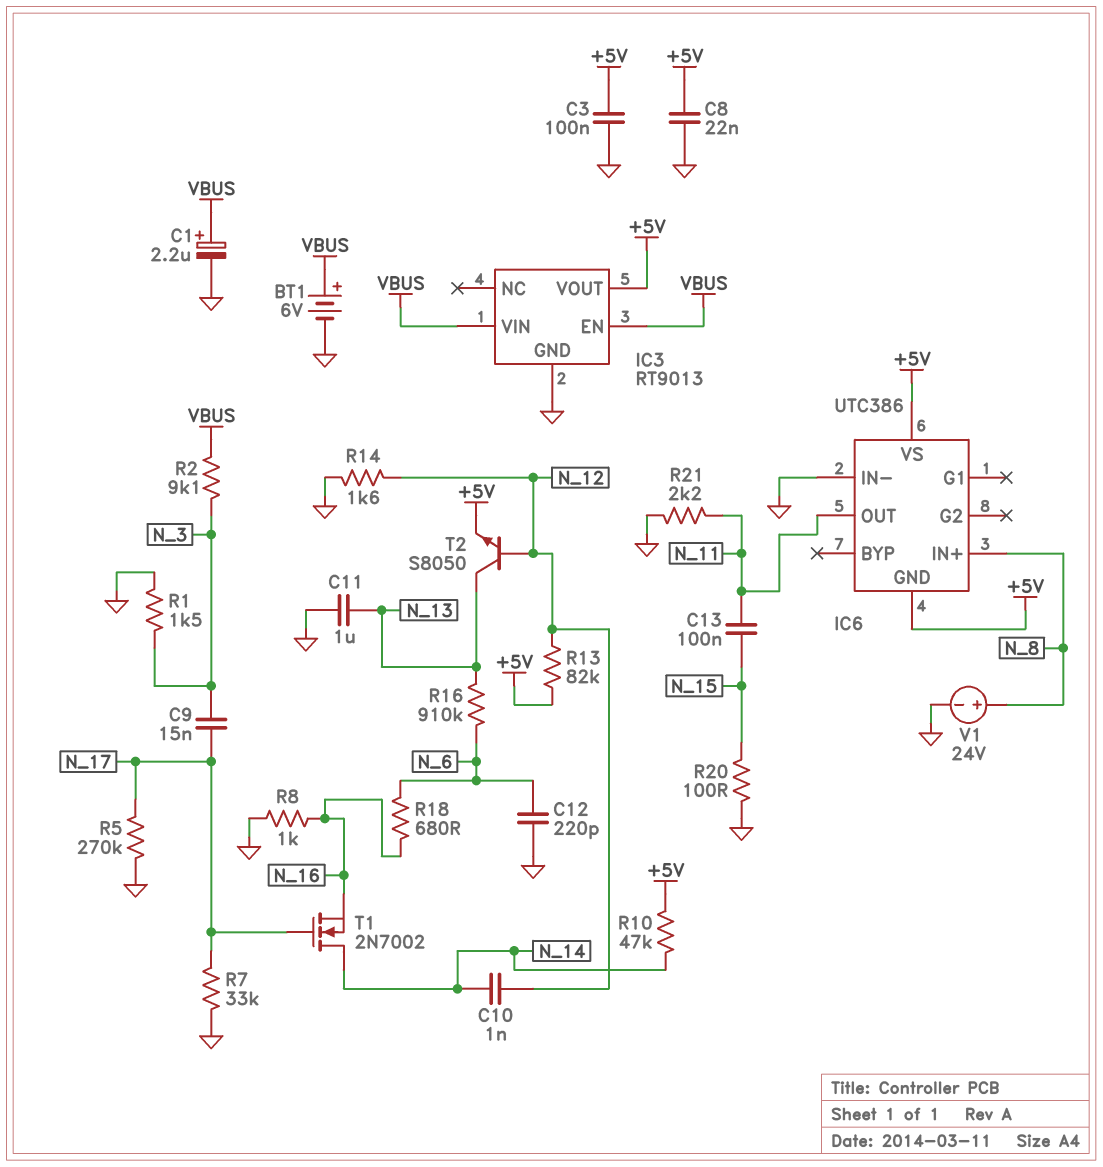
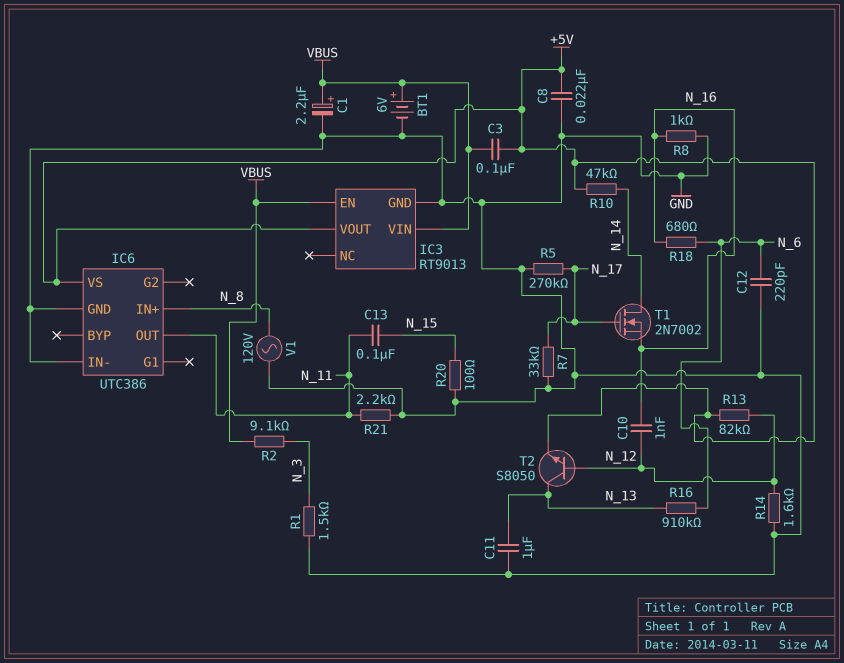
C3: 100nF (+5V, GND) -> 100nF (+5V, VBUS)
C9: 15nF (N_3, N_17) -> none
C10: 1nF (N_12, N_14) -> 1nF (N_12, N_16)
IC6 pin GND: +5V -> GND
V1: 24V (plus N_8, minus GND) -> AC 120V (GND, N_8)

